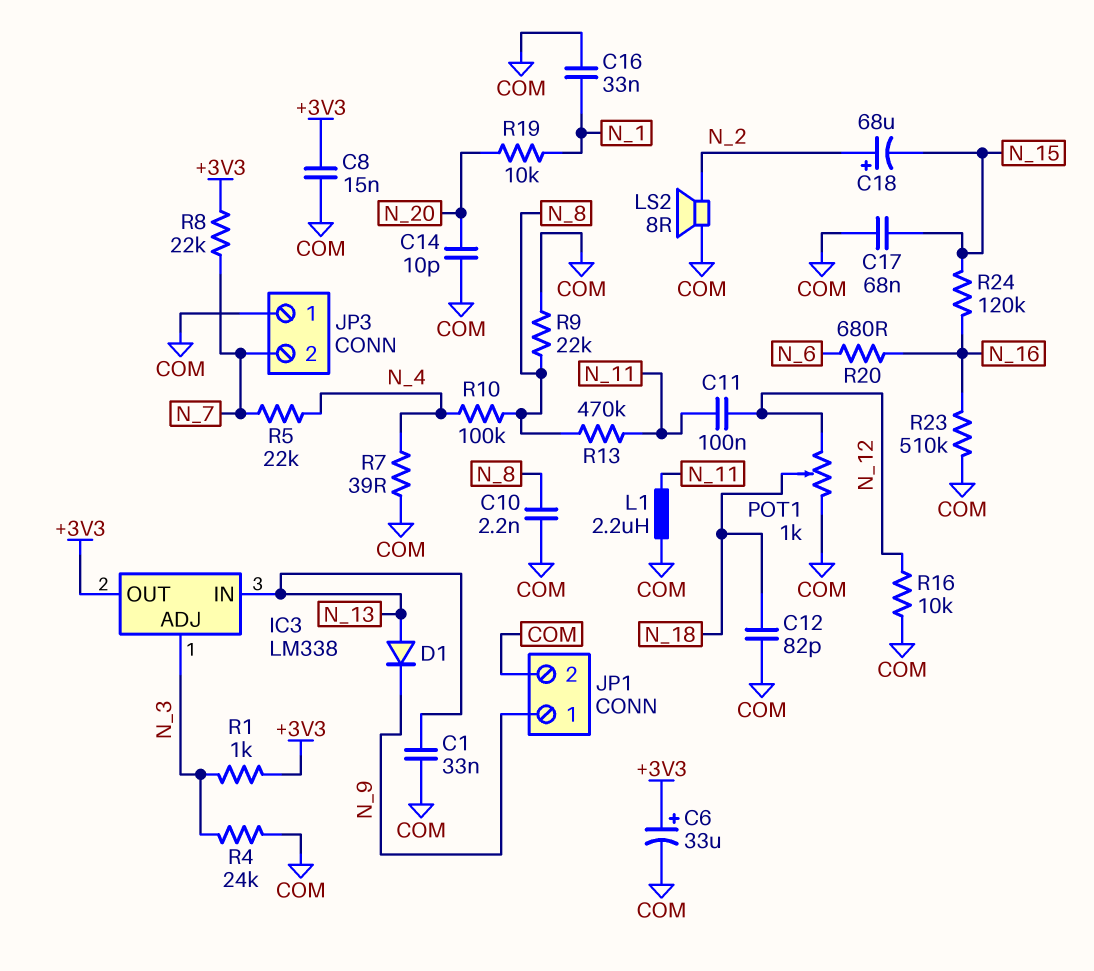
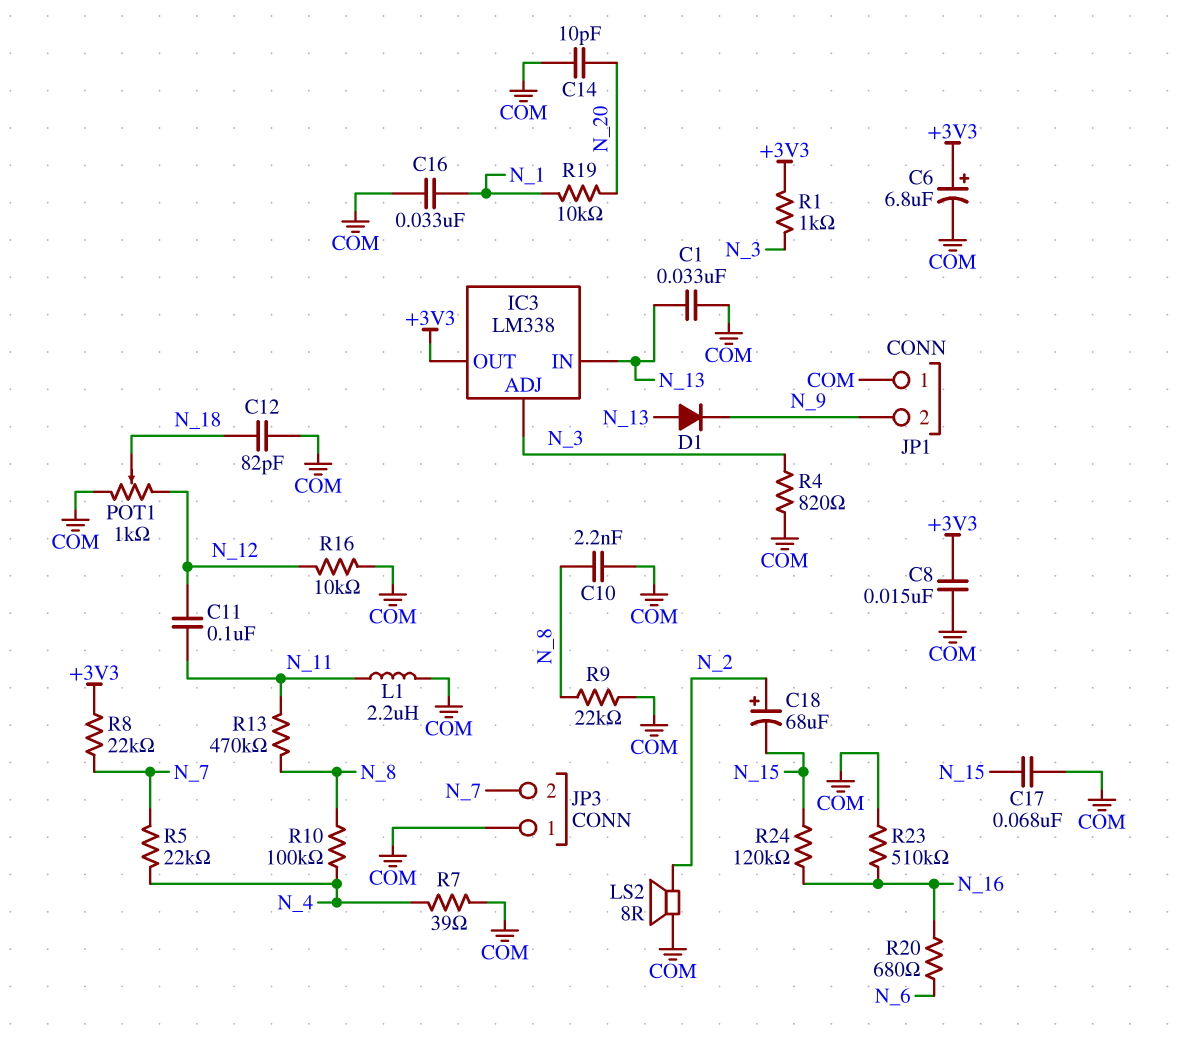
C6: 33uF (plus +3V3, minus COM) -> 6.8uF (plus +3V3, minus COM)
JP1 pin 1: N_9 -> COM
JP1 pin 2: COM -> N_9
R4: 24k (COM, N_3) -> 820 (COM, N_3)

